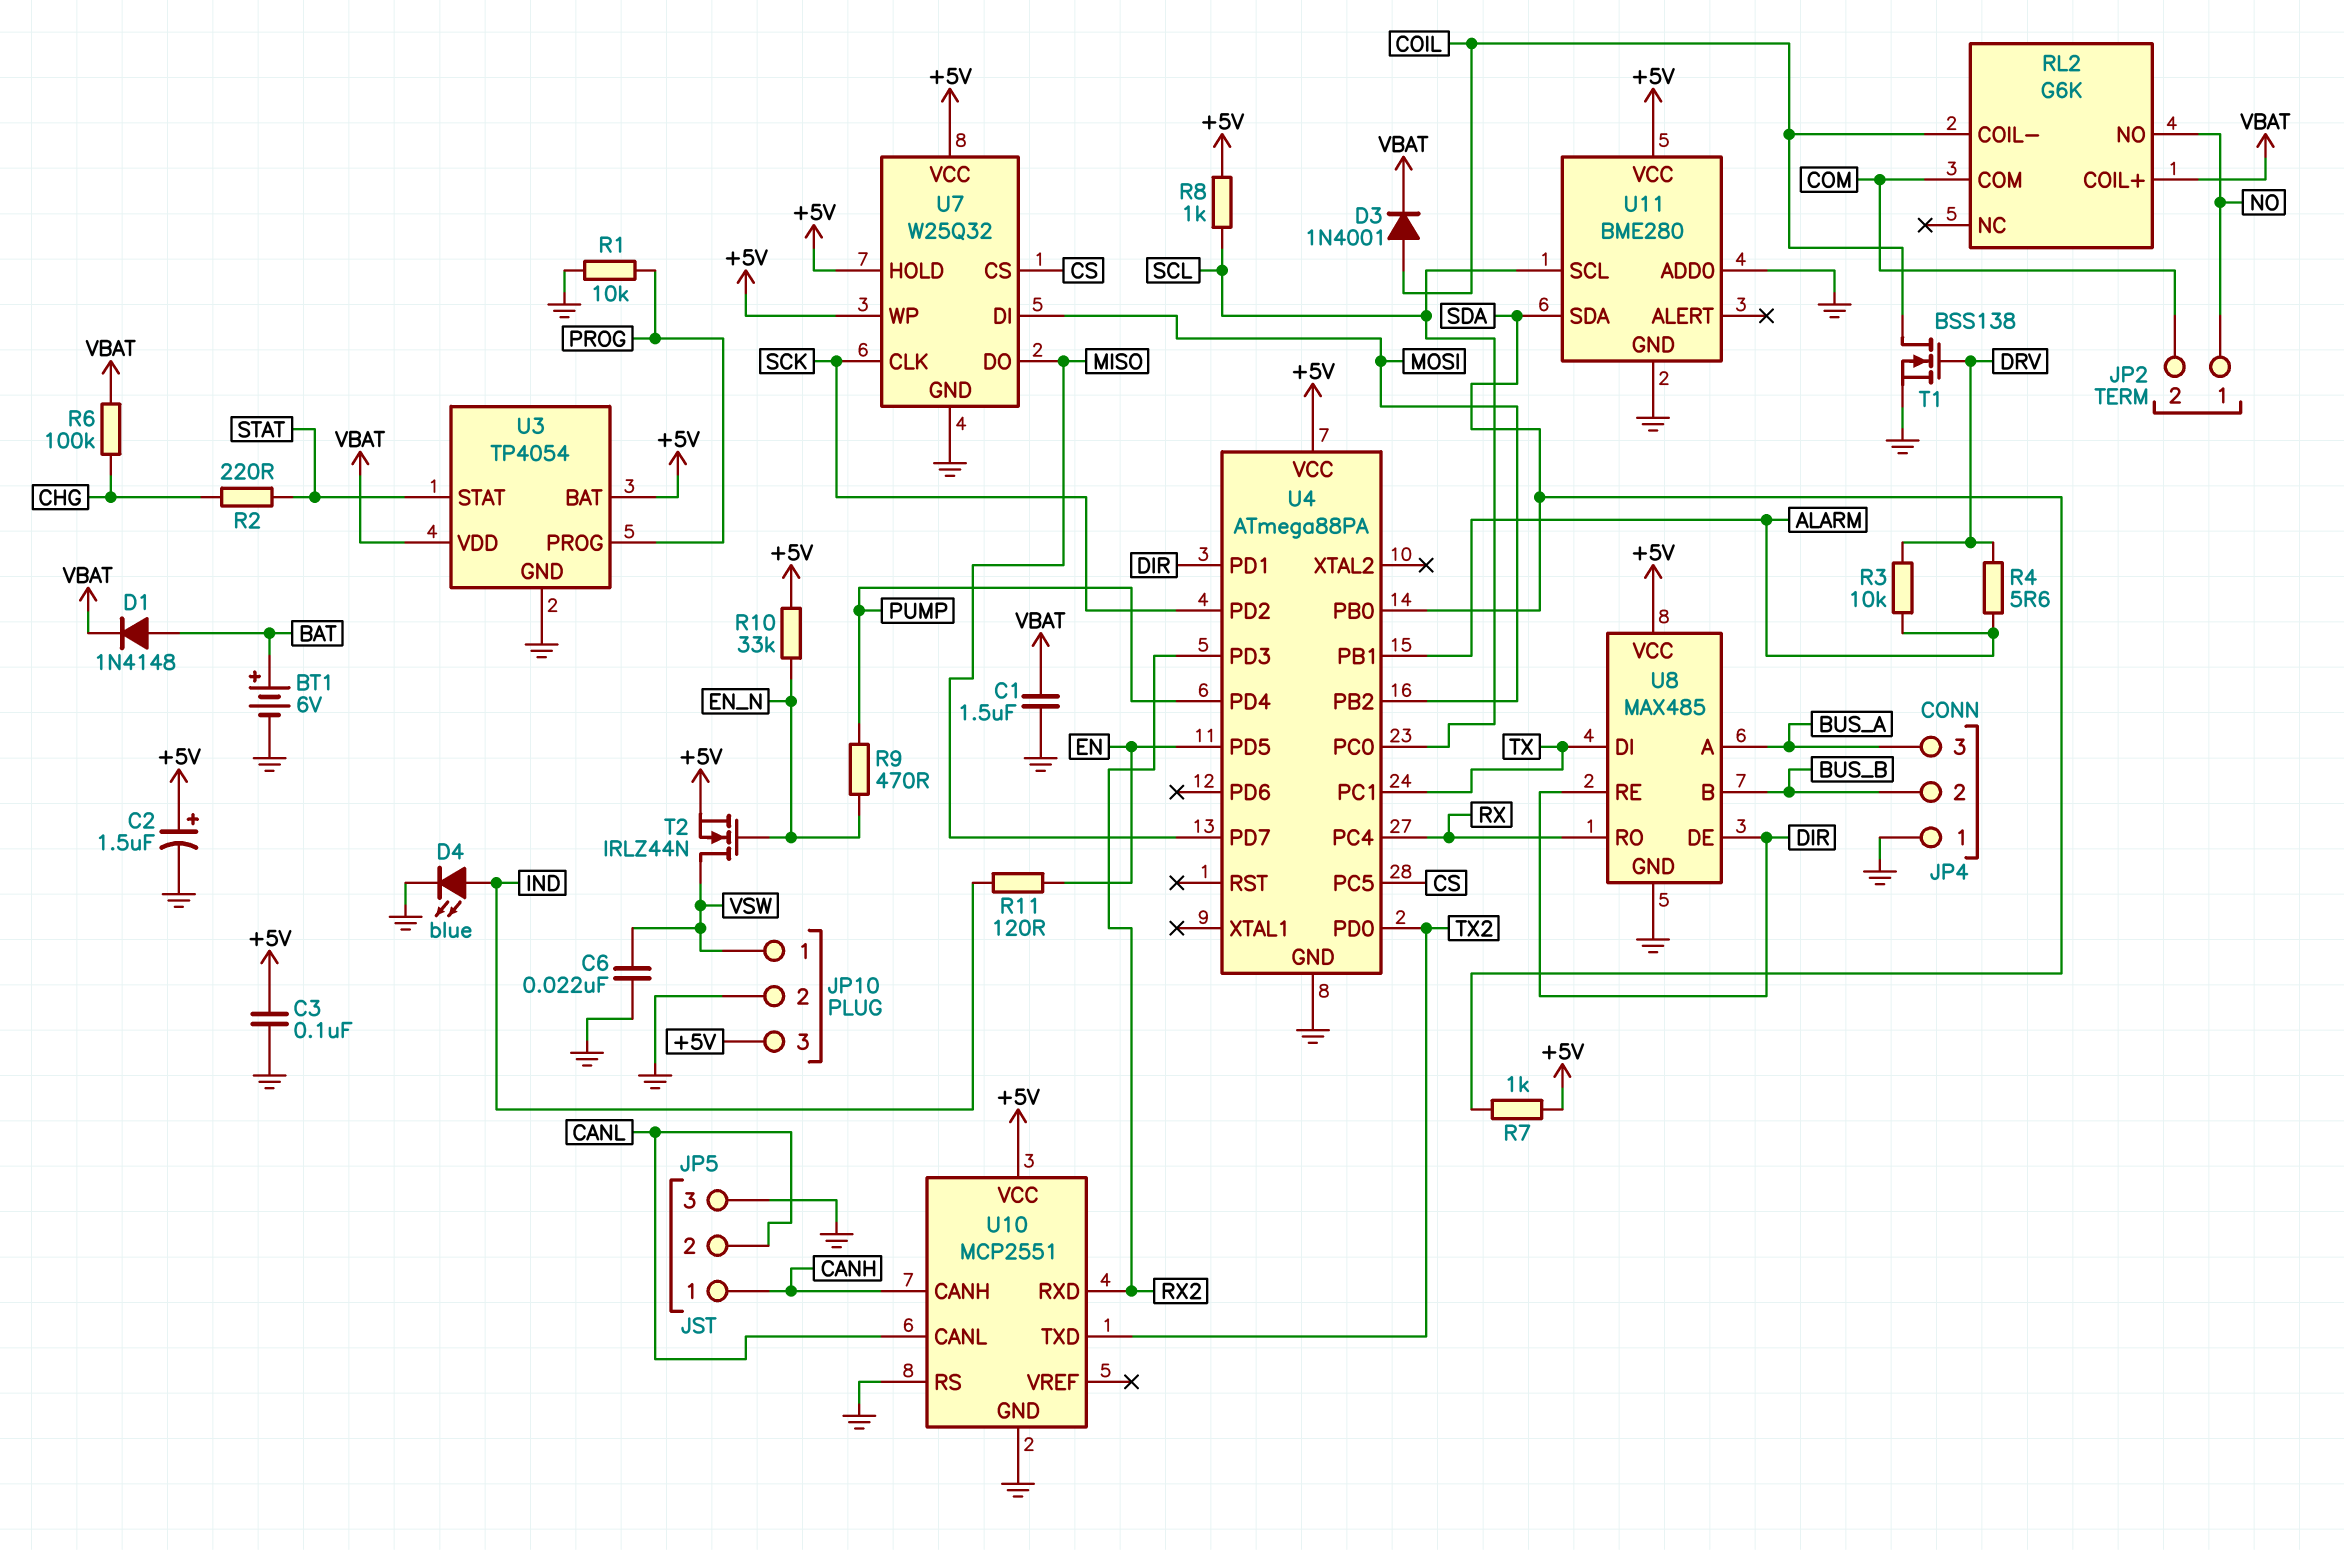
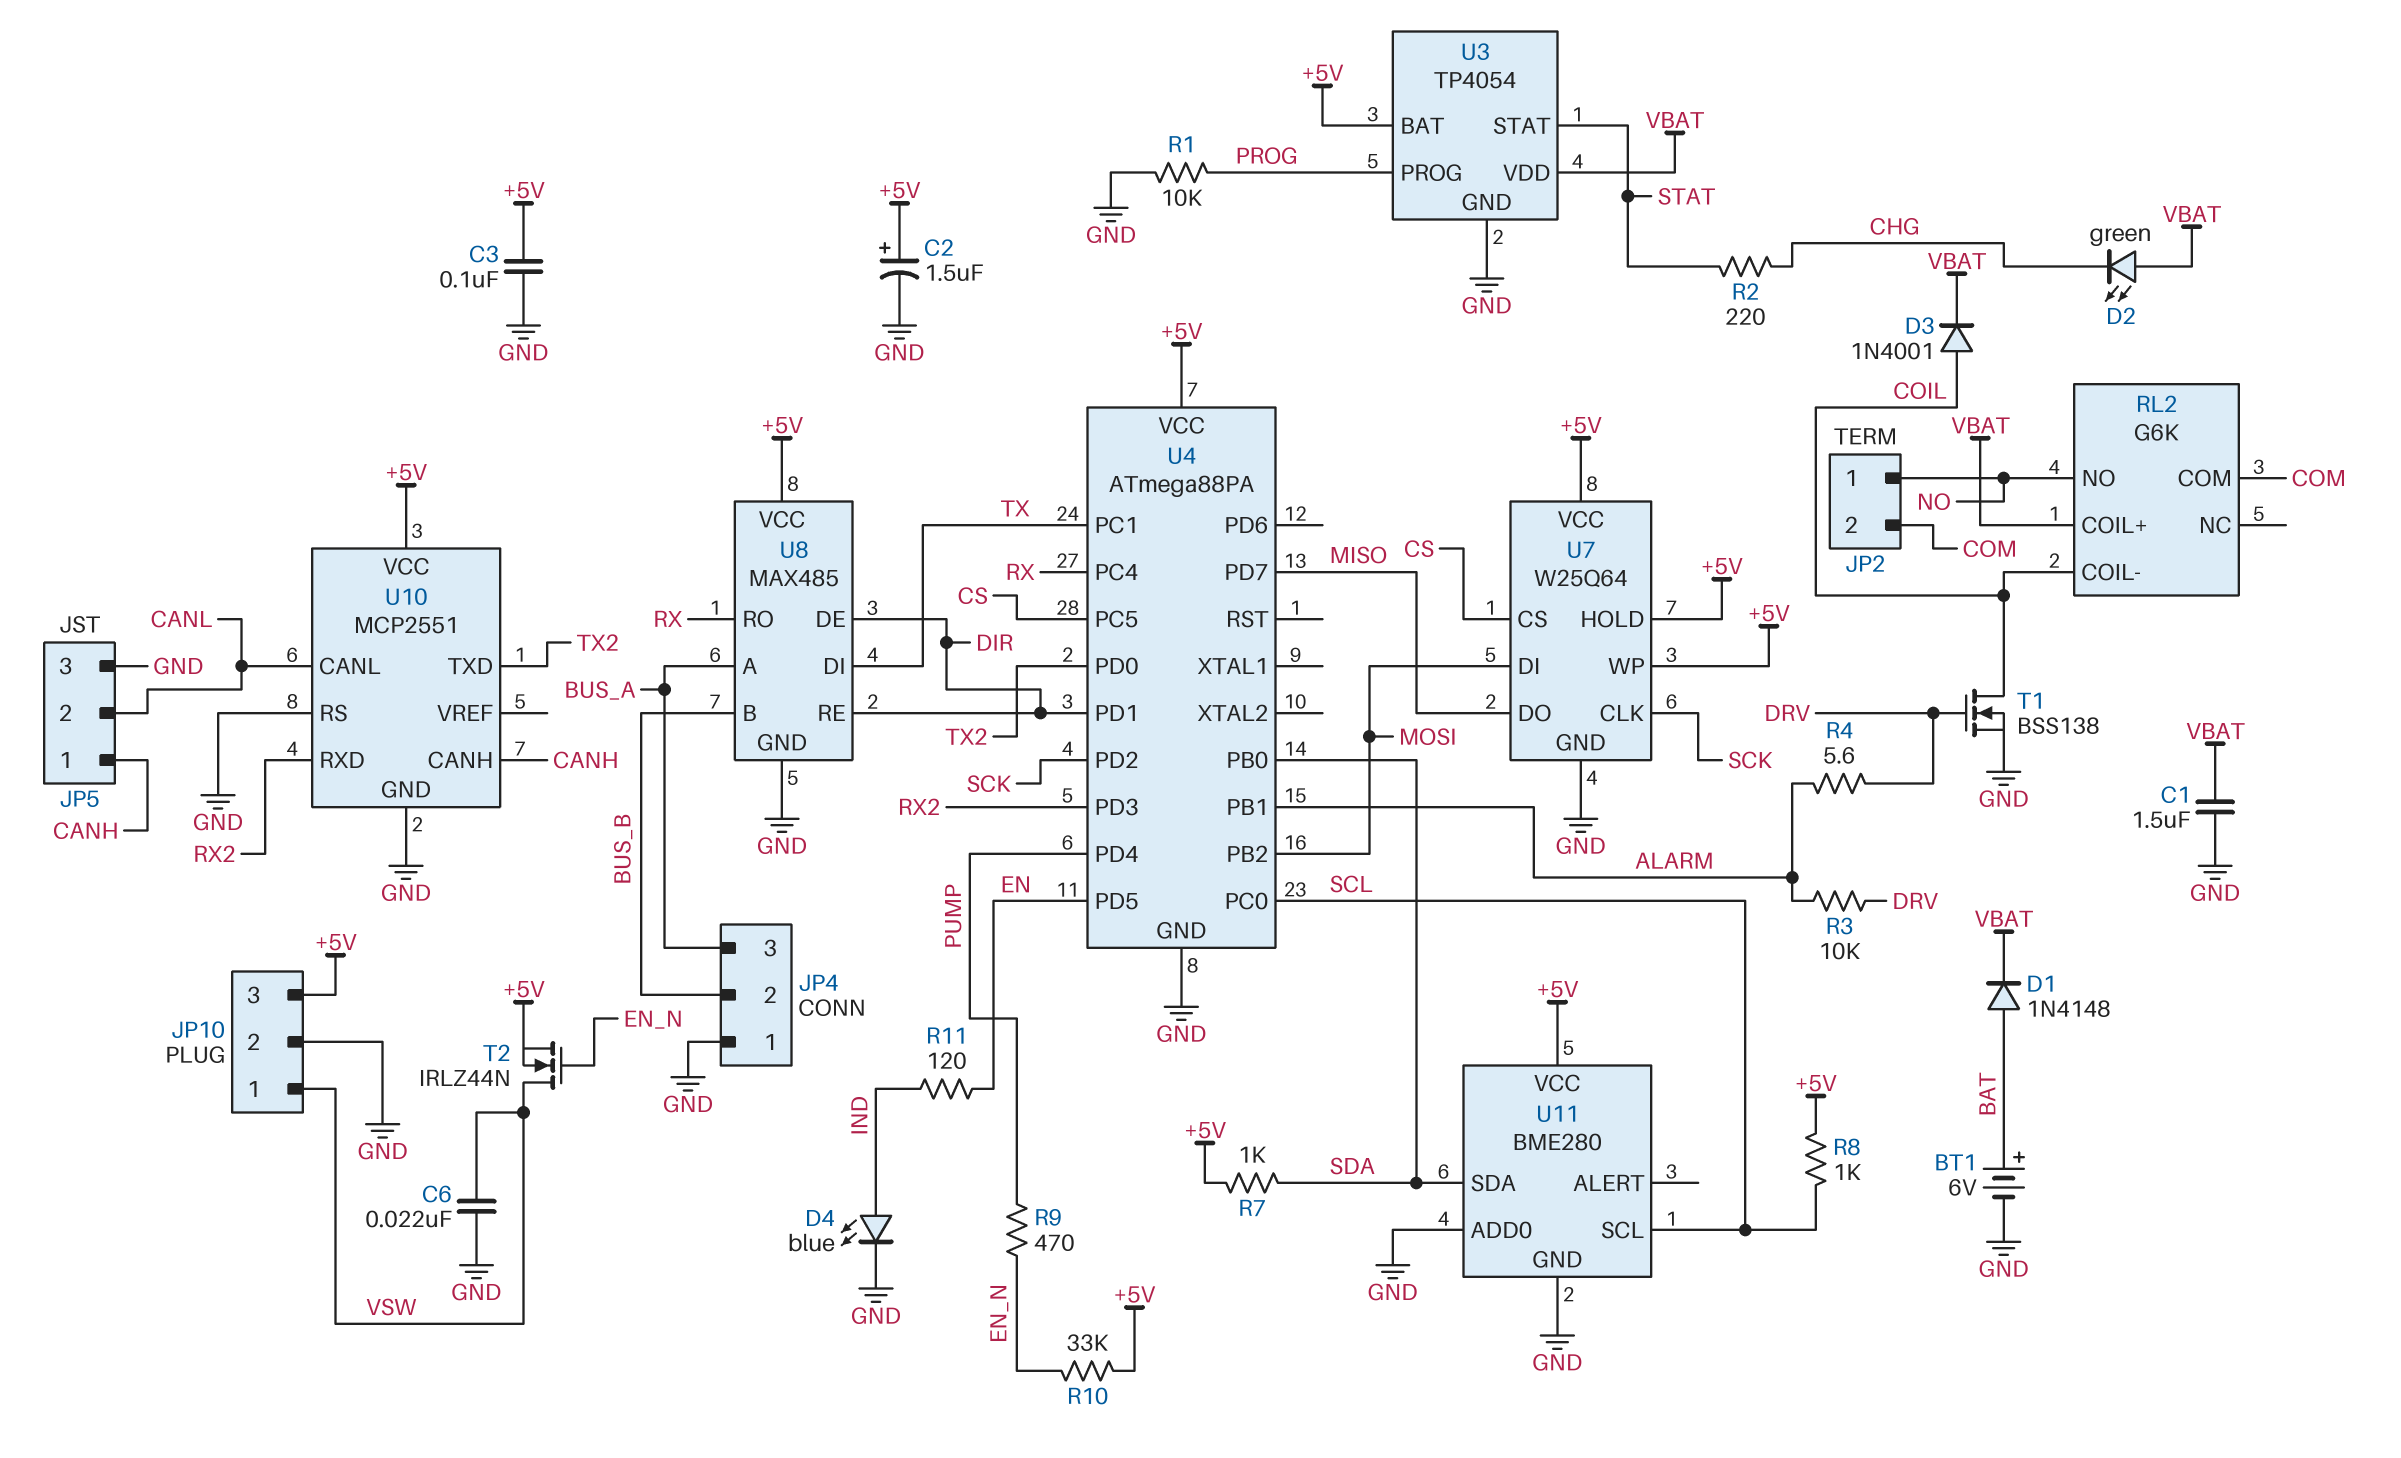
D2: none -> LED green (A VBAT, K CHG)
R6: 100k (CHG, VBAT) -> none
U7: W25Q32 -> W25Q64

